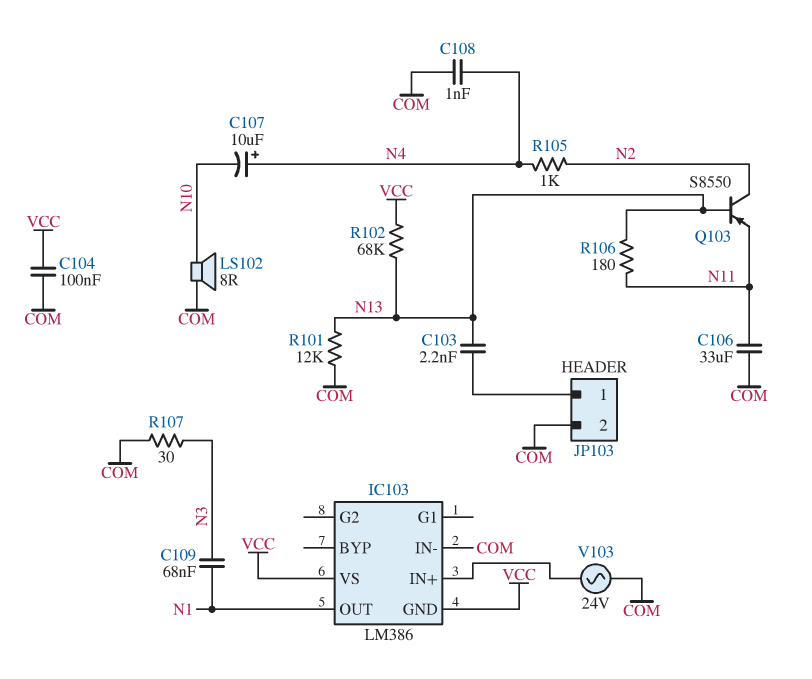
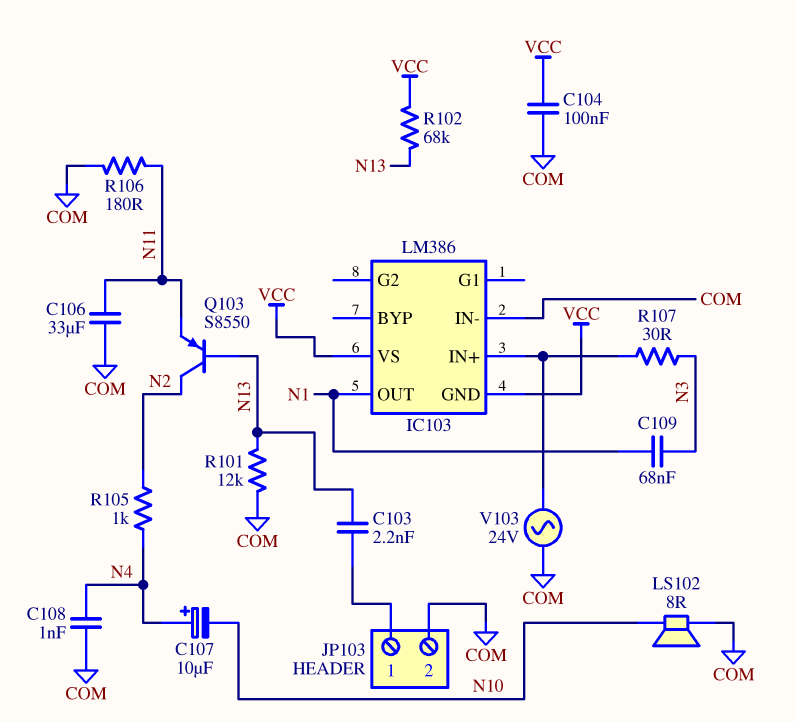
R106: 180 (N11, N13) -> 180 (COM, N11)
R107: 30 (COM, N3) -> 30 (IC103/IN+, N3)

